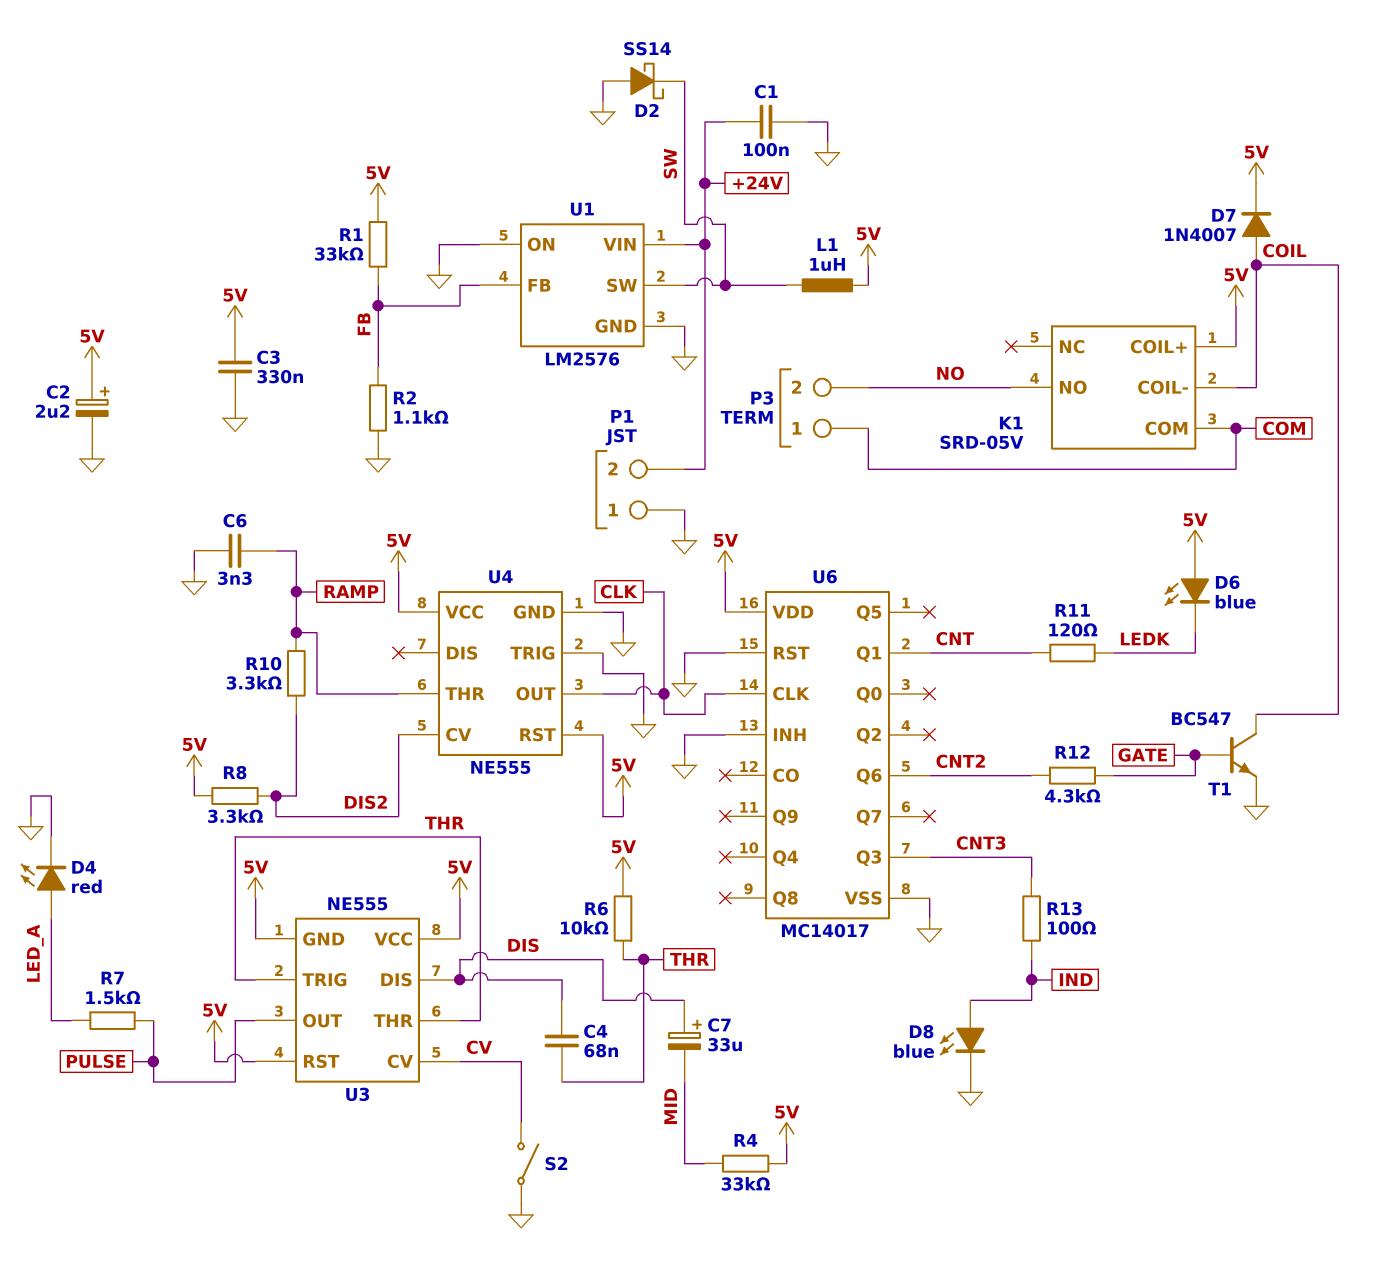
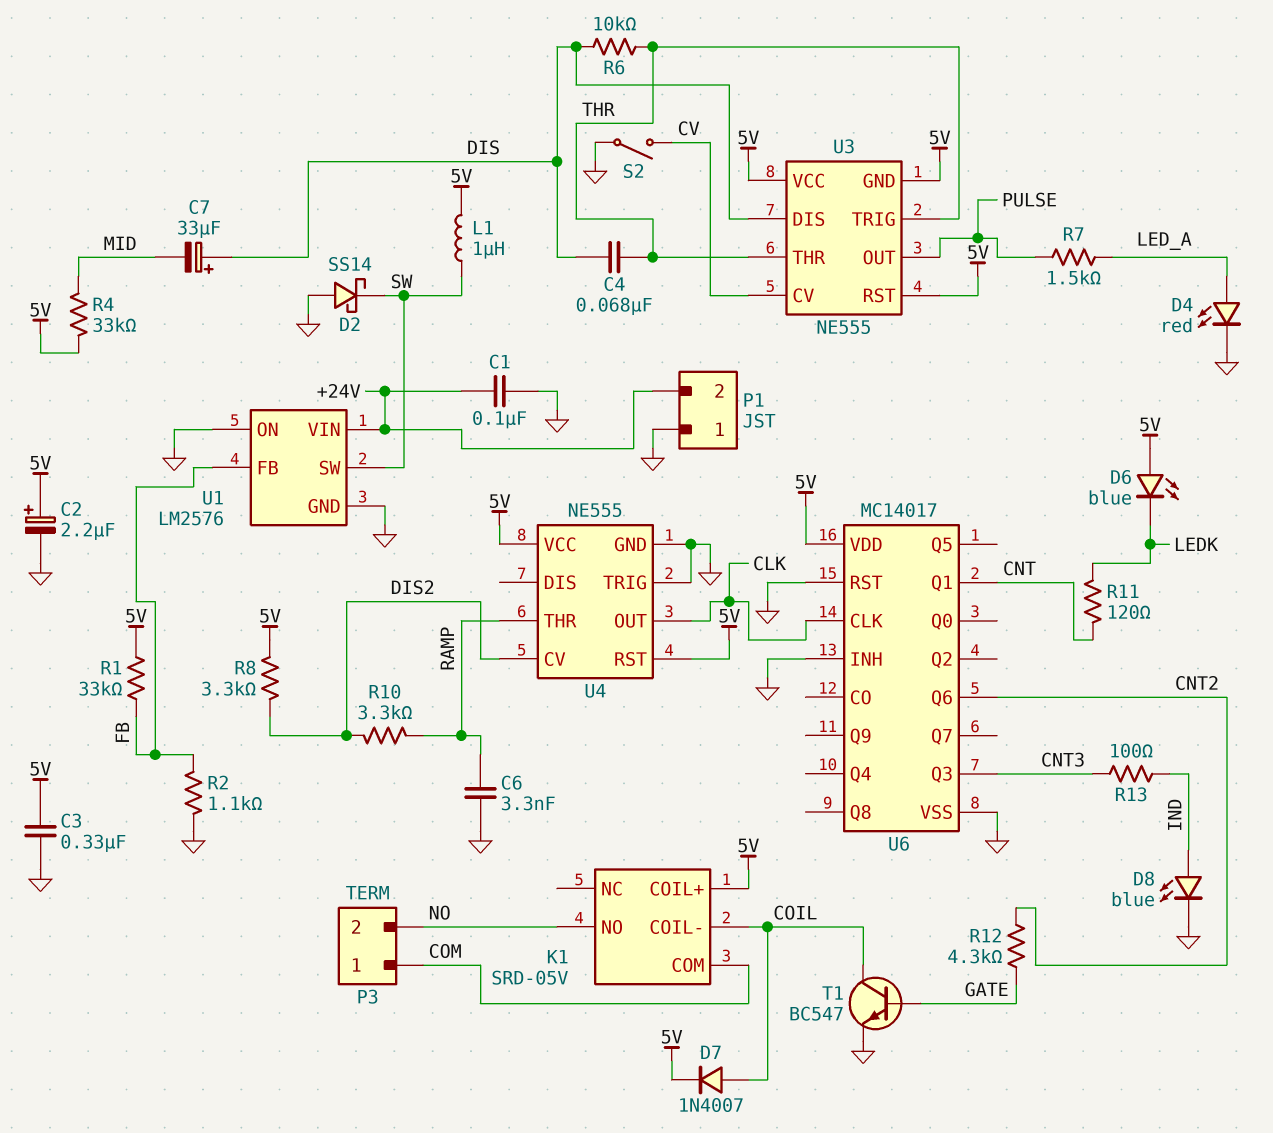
R6: 10k (5V, THR) -> 10k (DIS, THR)

